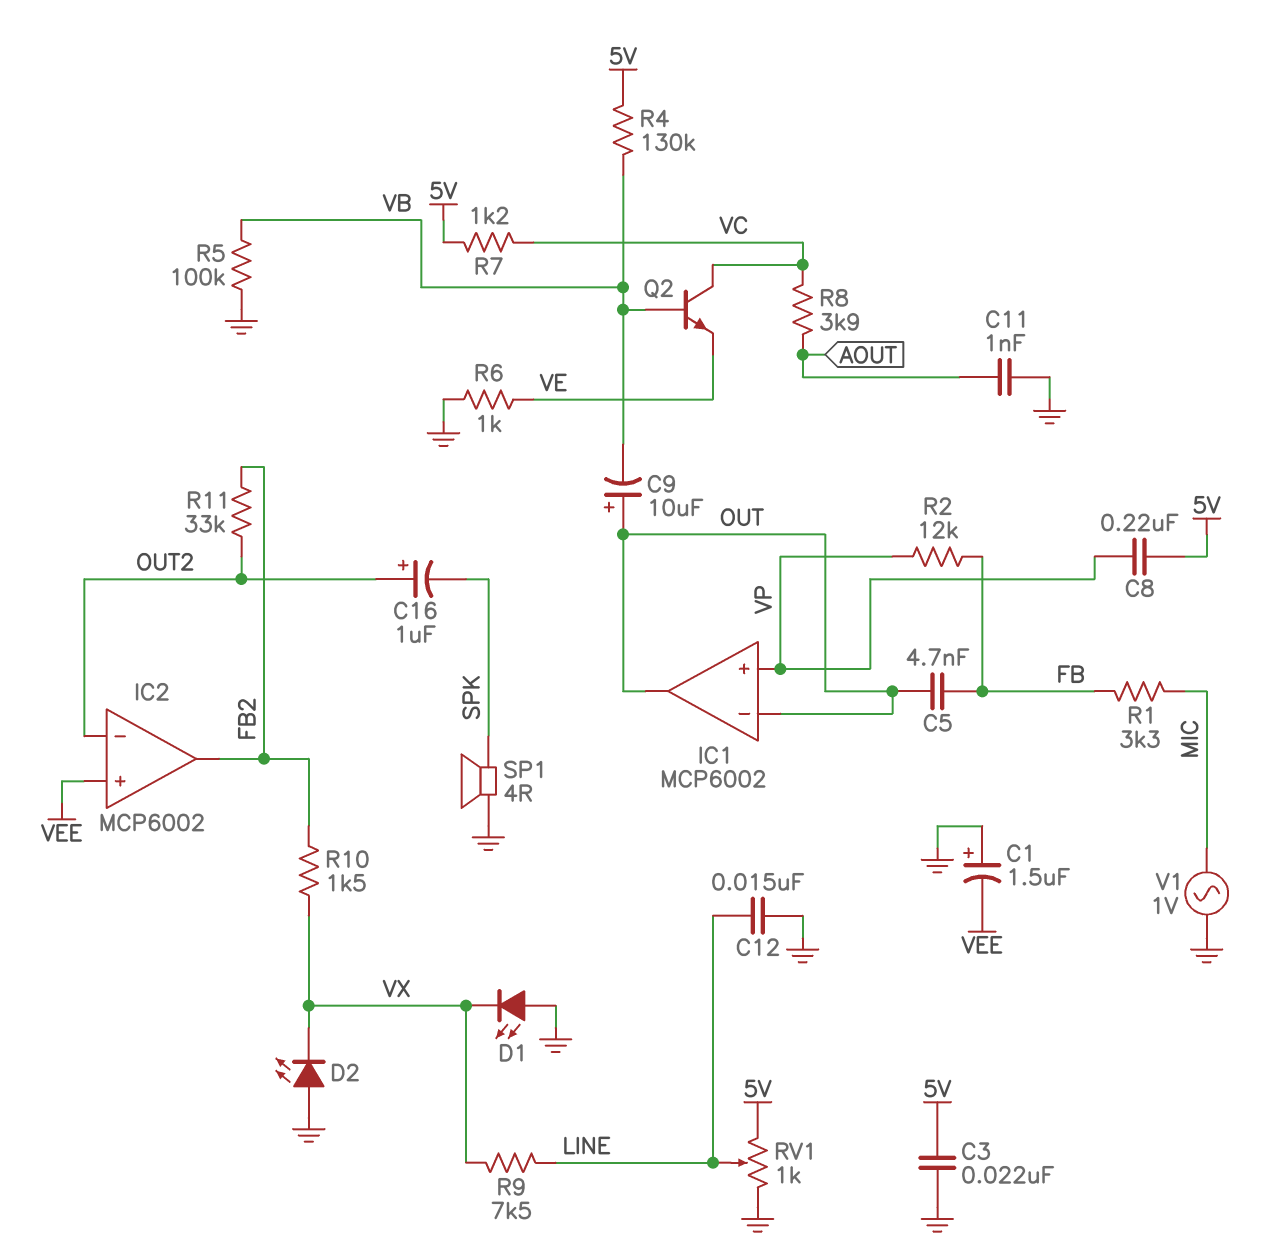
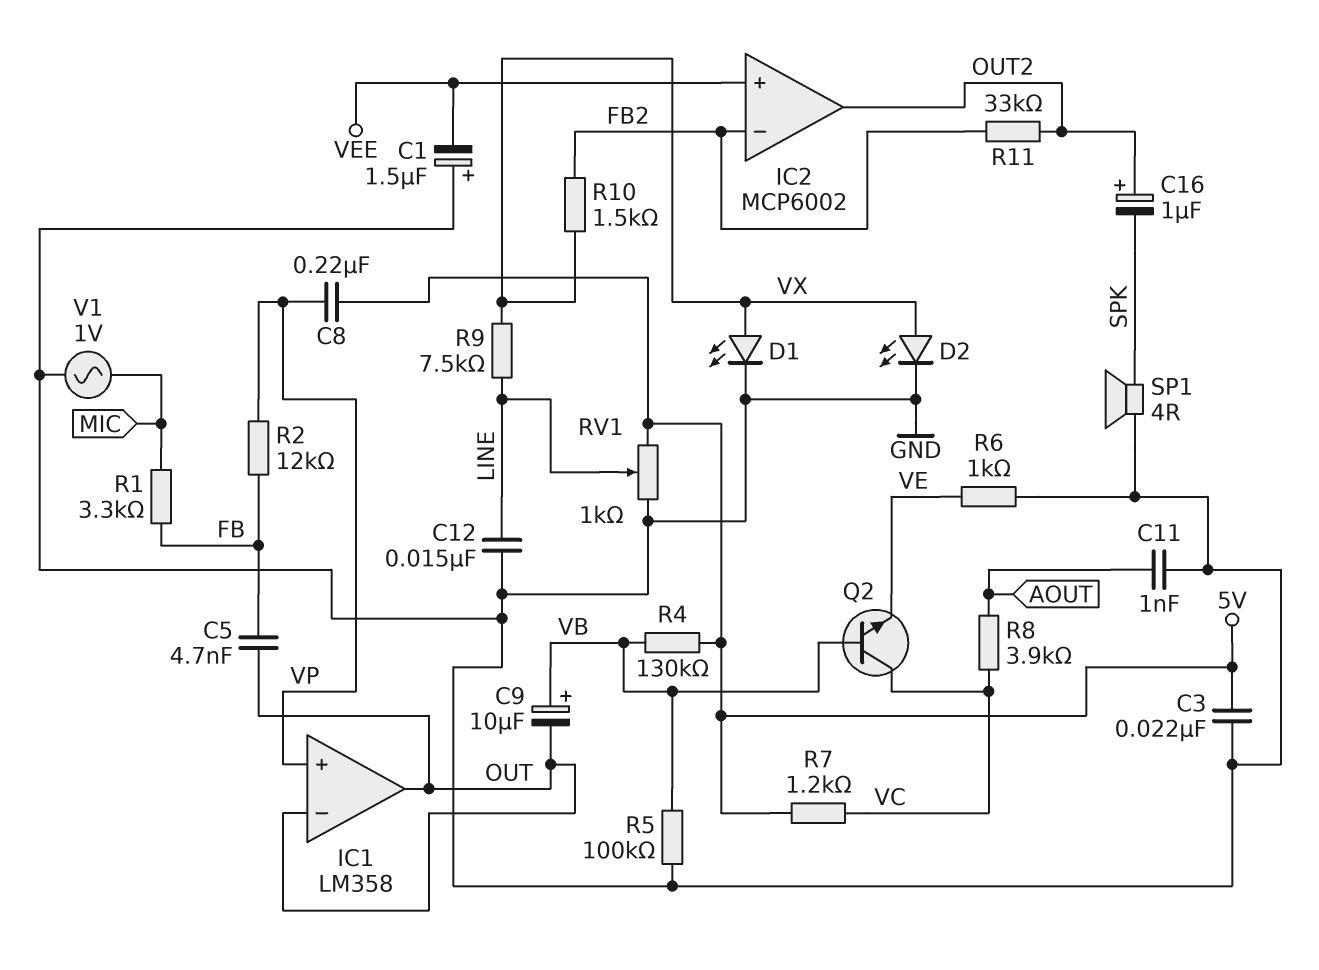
C9: 10uF (plus OUT, minus VB) -> 10uF (plus VB, minus OUT)
D1: LED (A GND, K VX) -> LED (A VX, K GND)
D2: LED (A GND, K VX) -> LED (A VX, K GND)
IC1: MCP6002 -> LM358
IC2 pin in-: OUT2 -> FB2
IC2 pin out: FB2 -> OUT2

